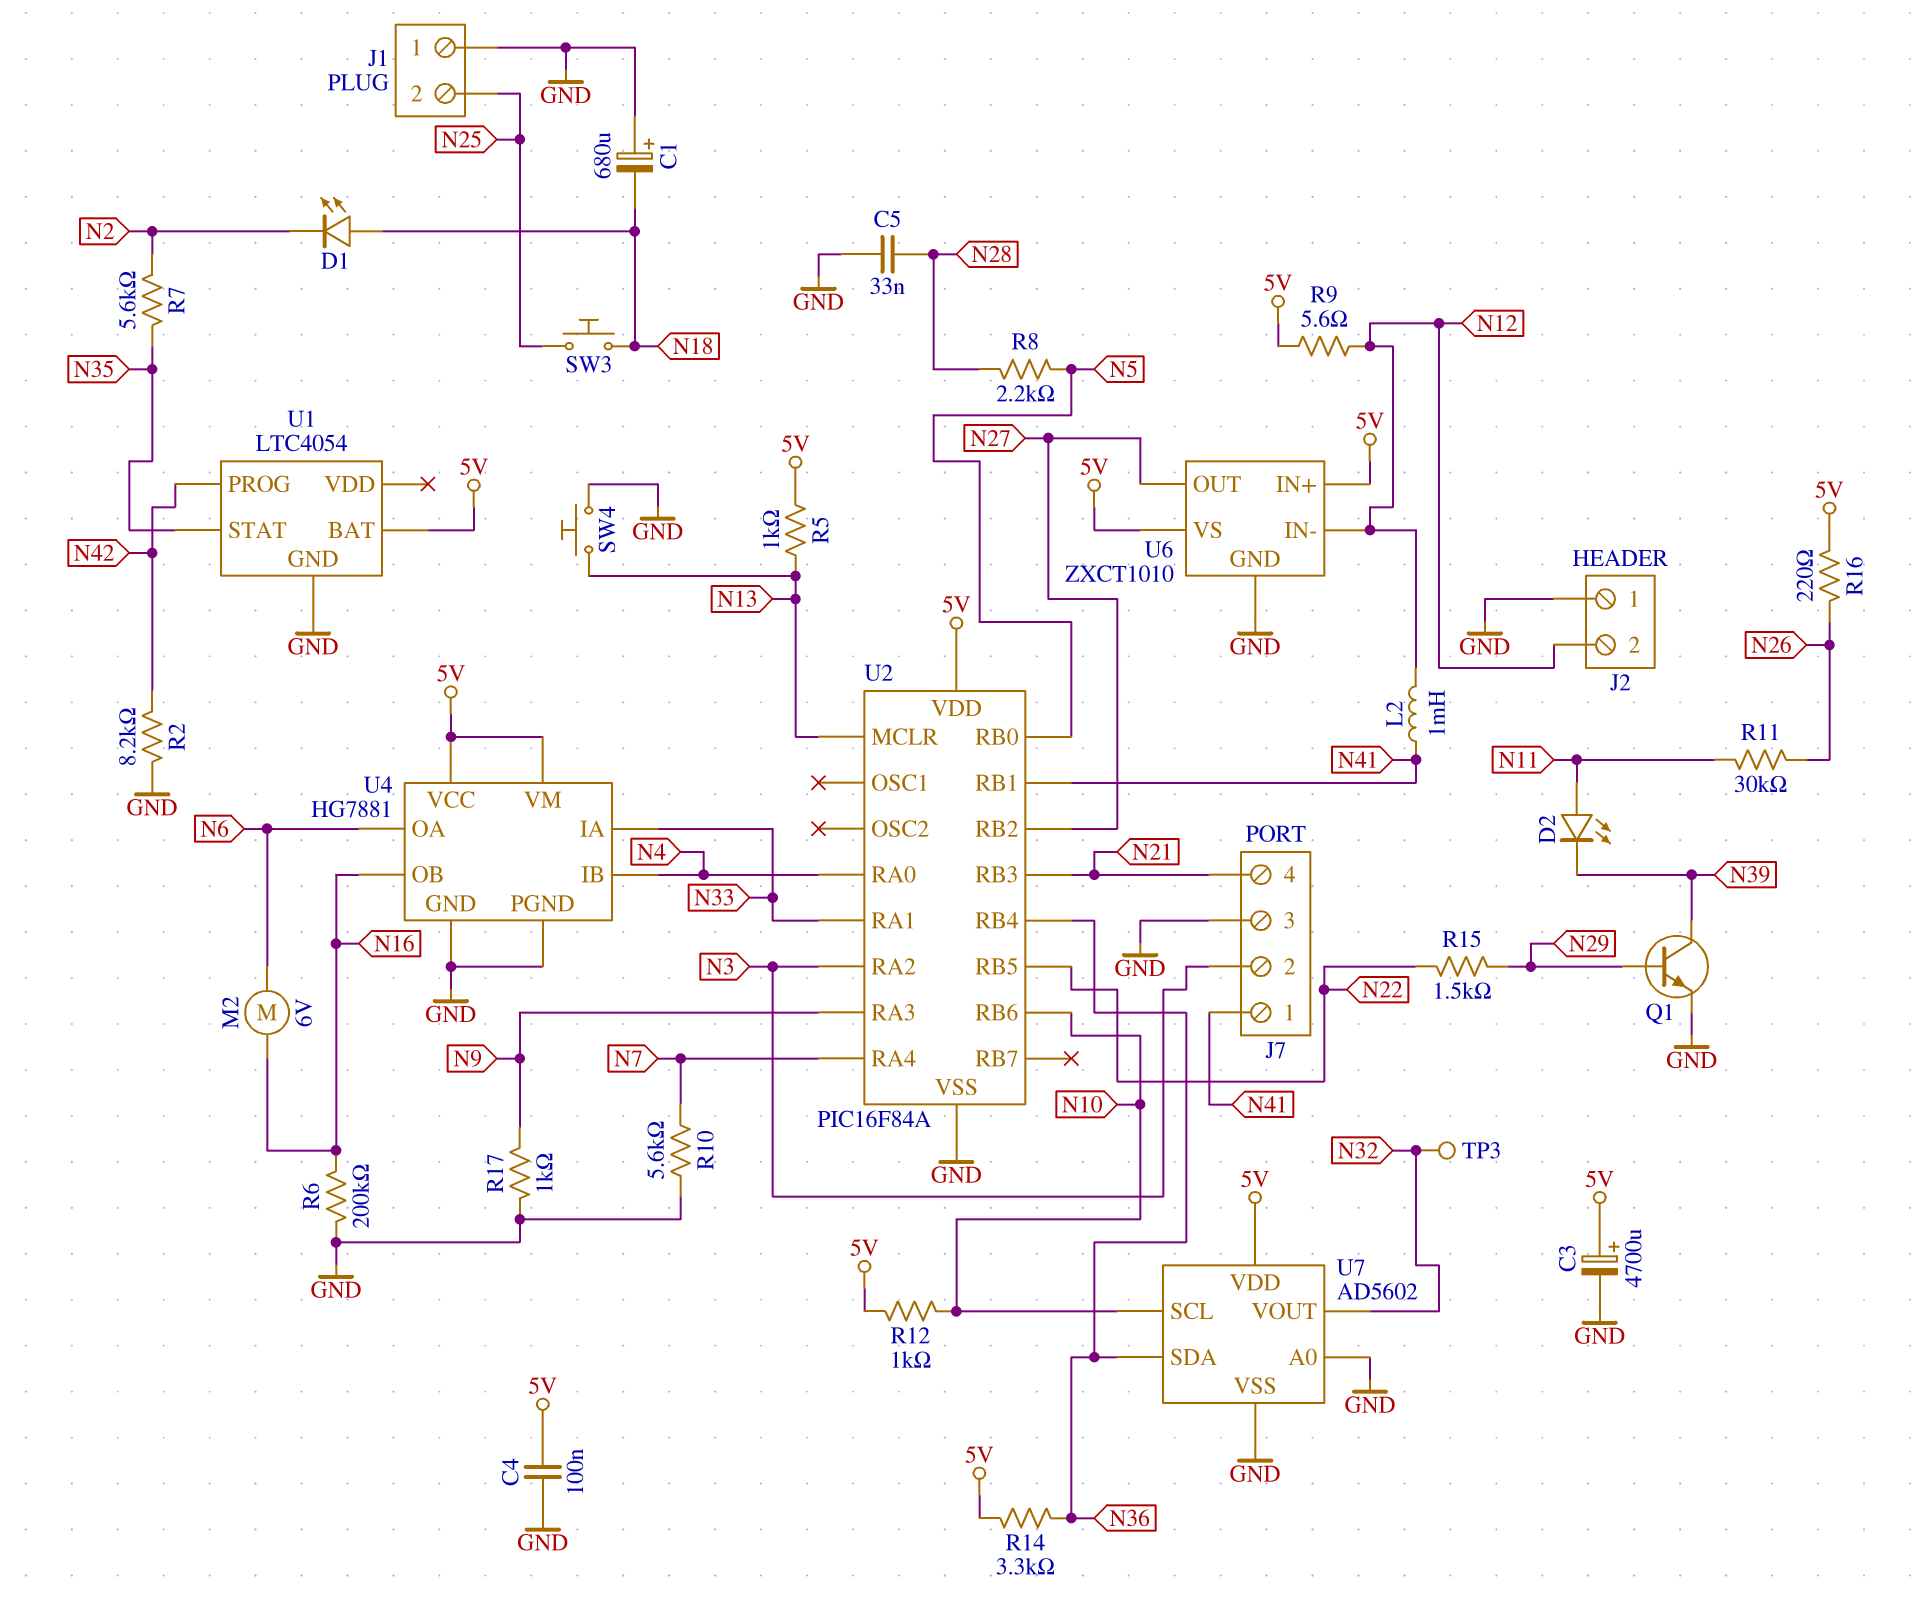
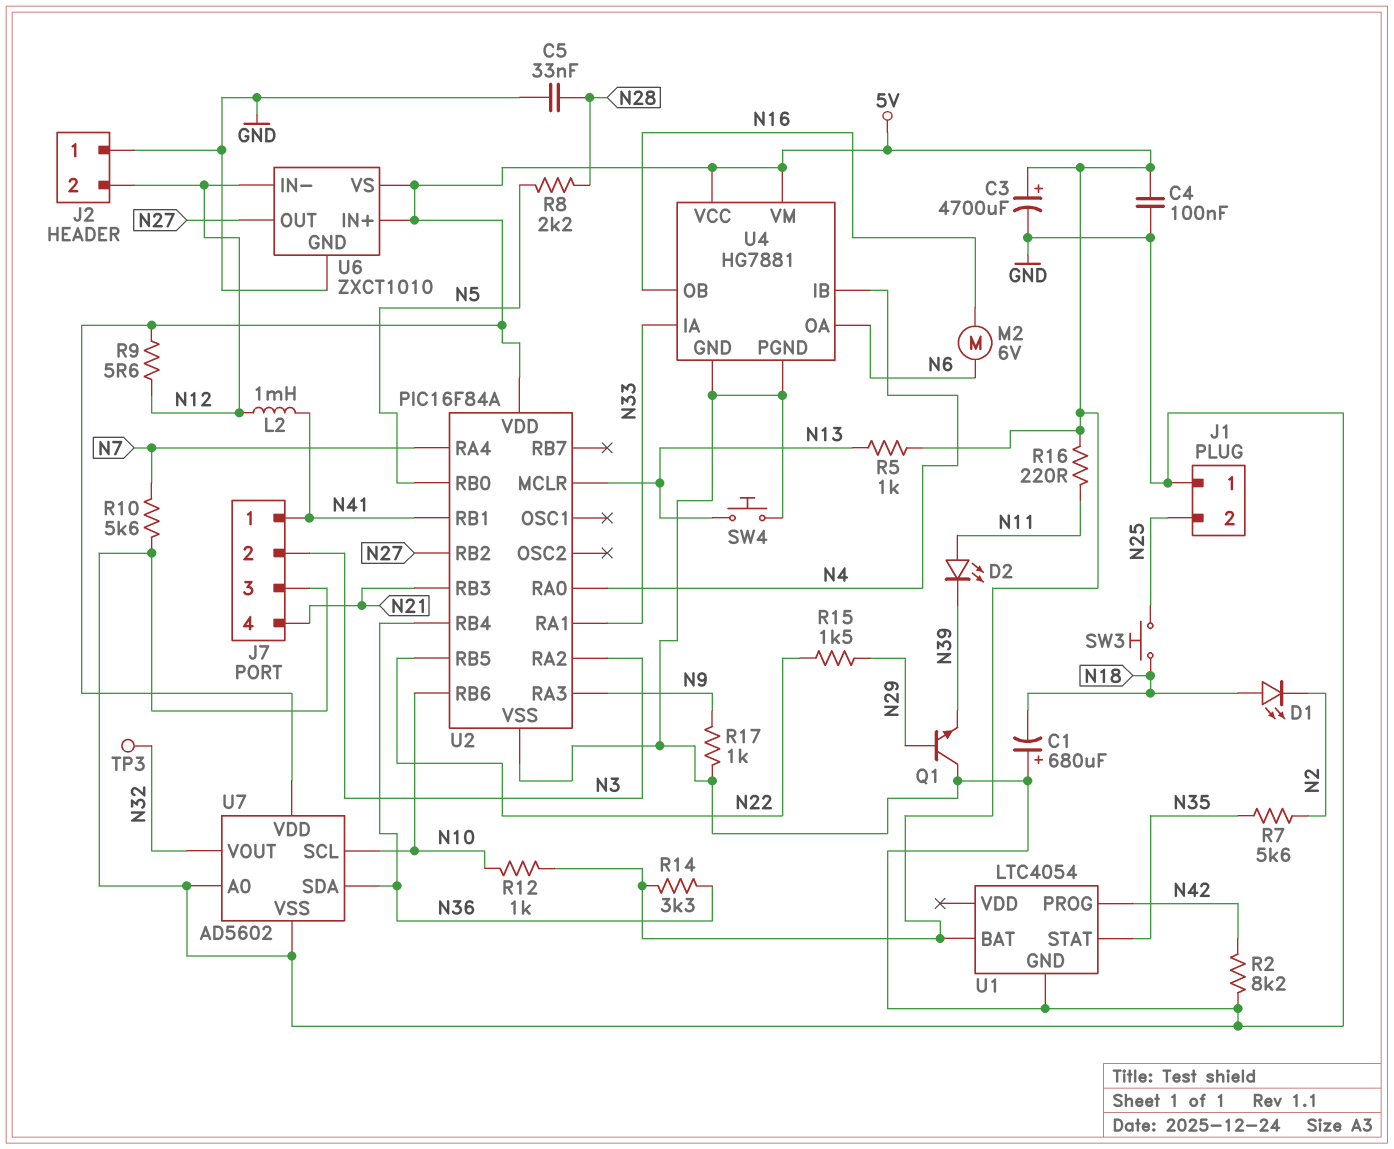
Q1: NPN (B N29, C N39, E GND) -> NPN (B N29, C GND, E N39)
R6: 200k (GND, N16) -> none
R11: 30k (N11, N26) -> none
R16: 220 (5V, N26) -> 220 (5V, N11)

